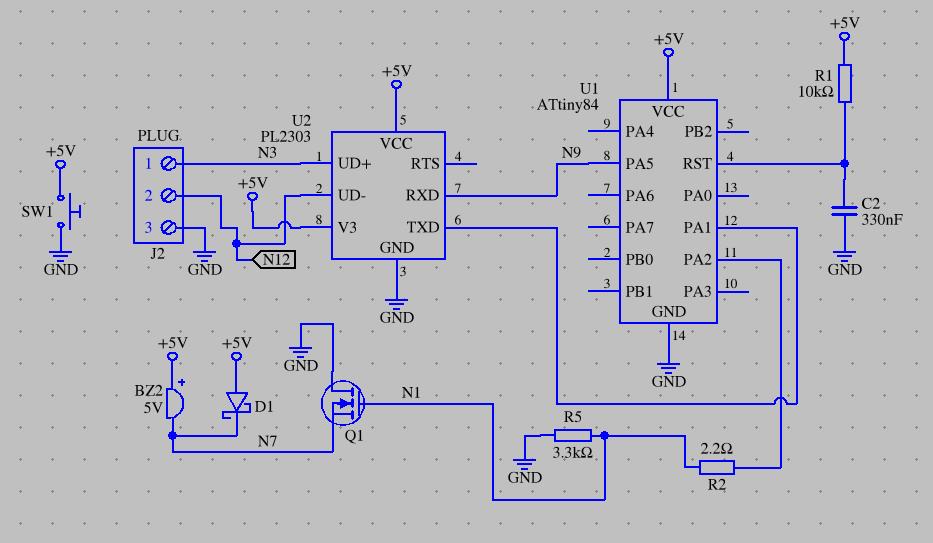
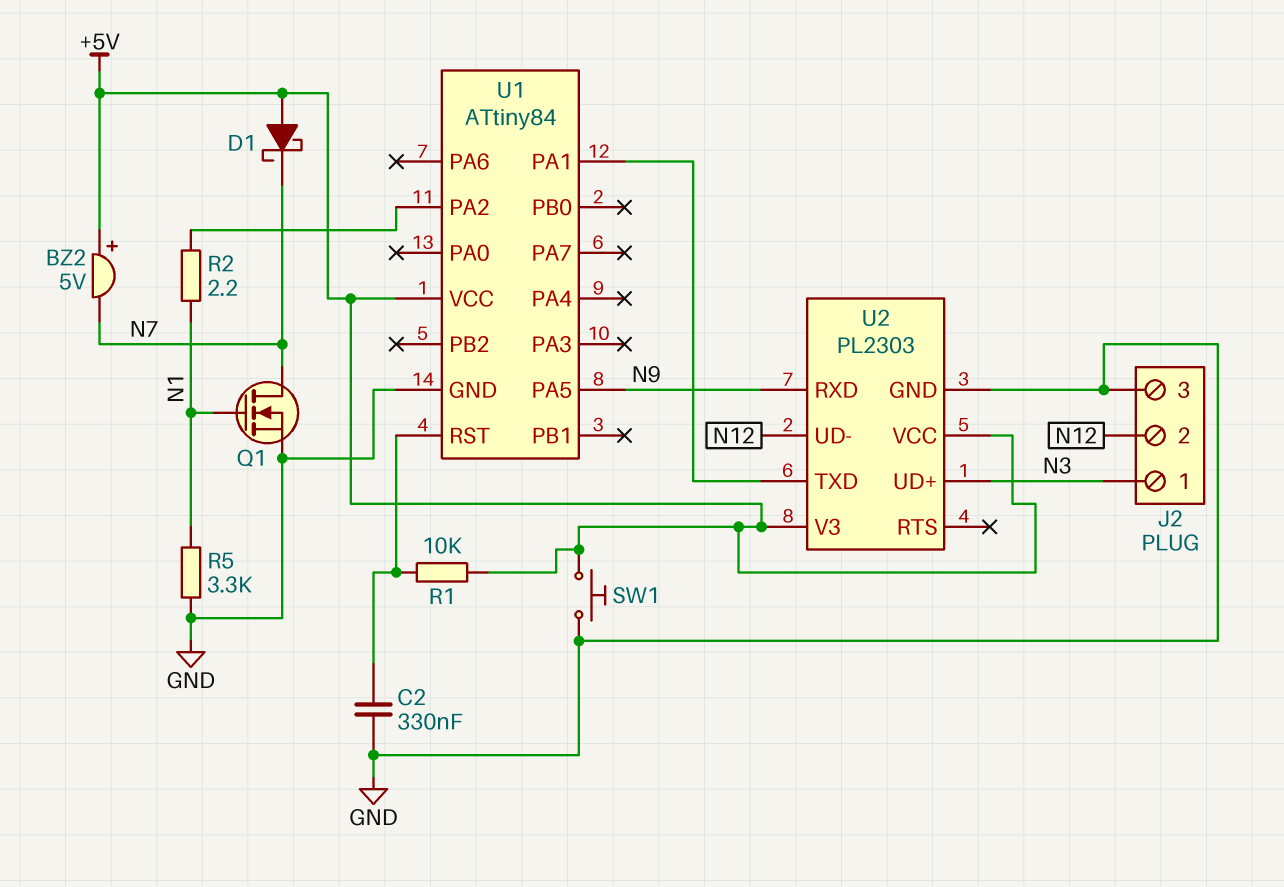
Q1: NMOS (G N1, D GND, S N7) -> NMOS (G N1, D N7, S GND)

